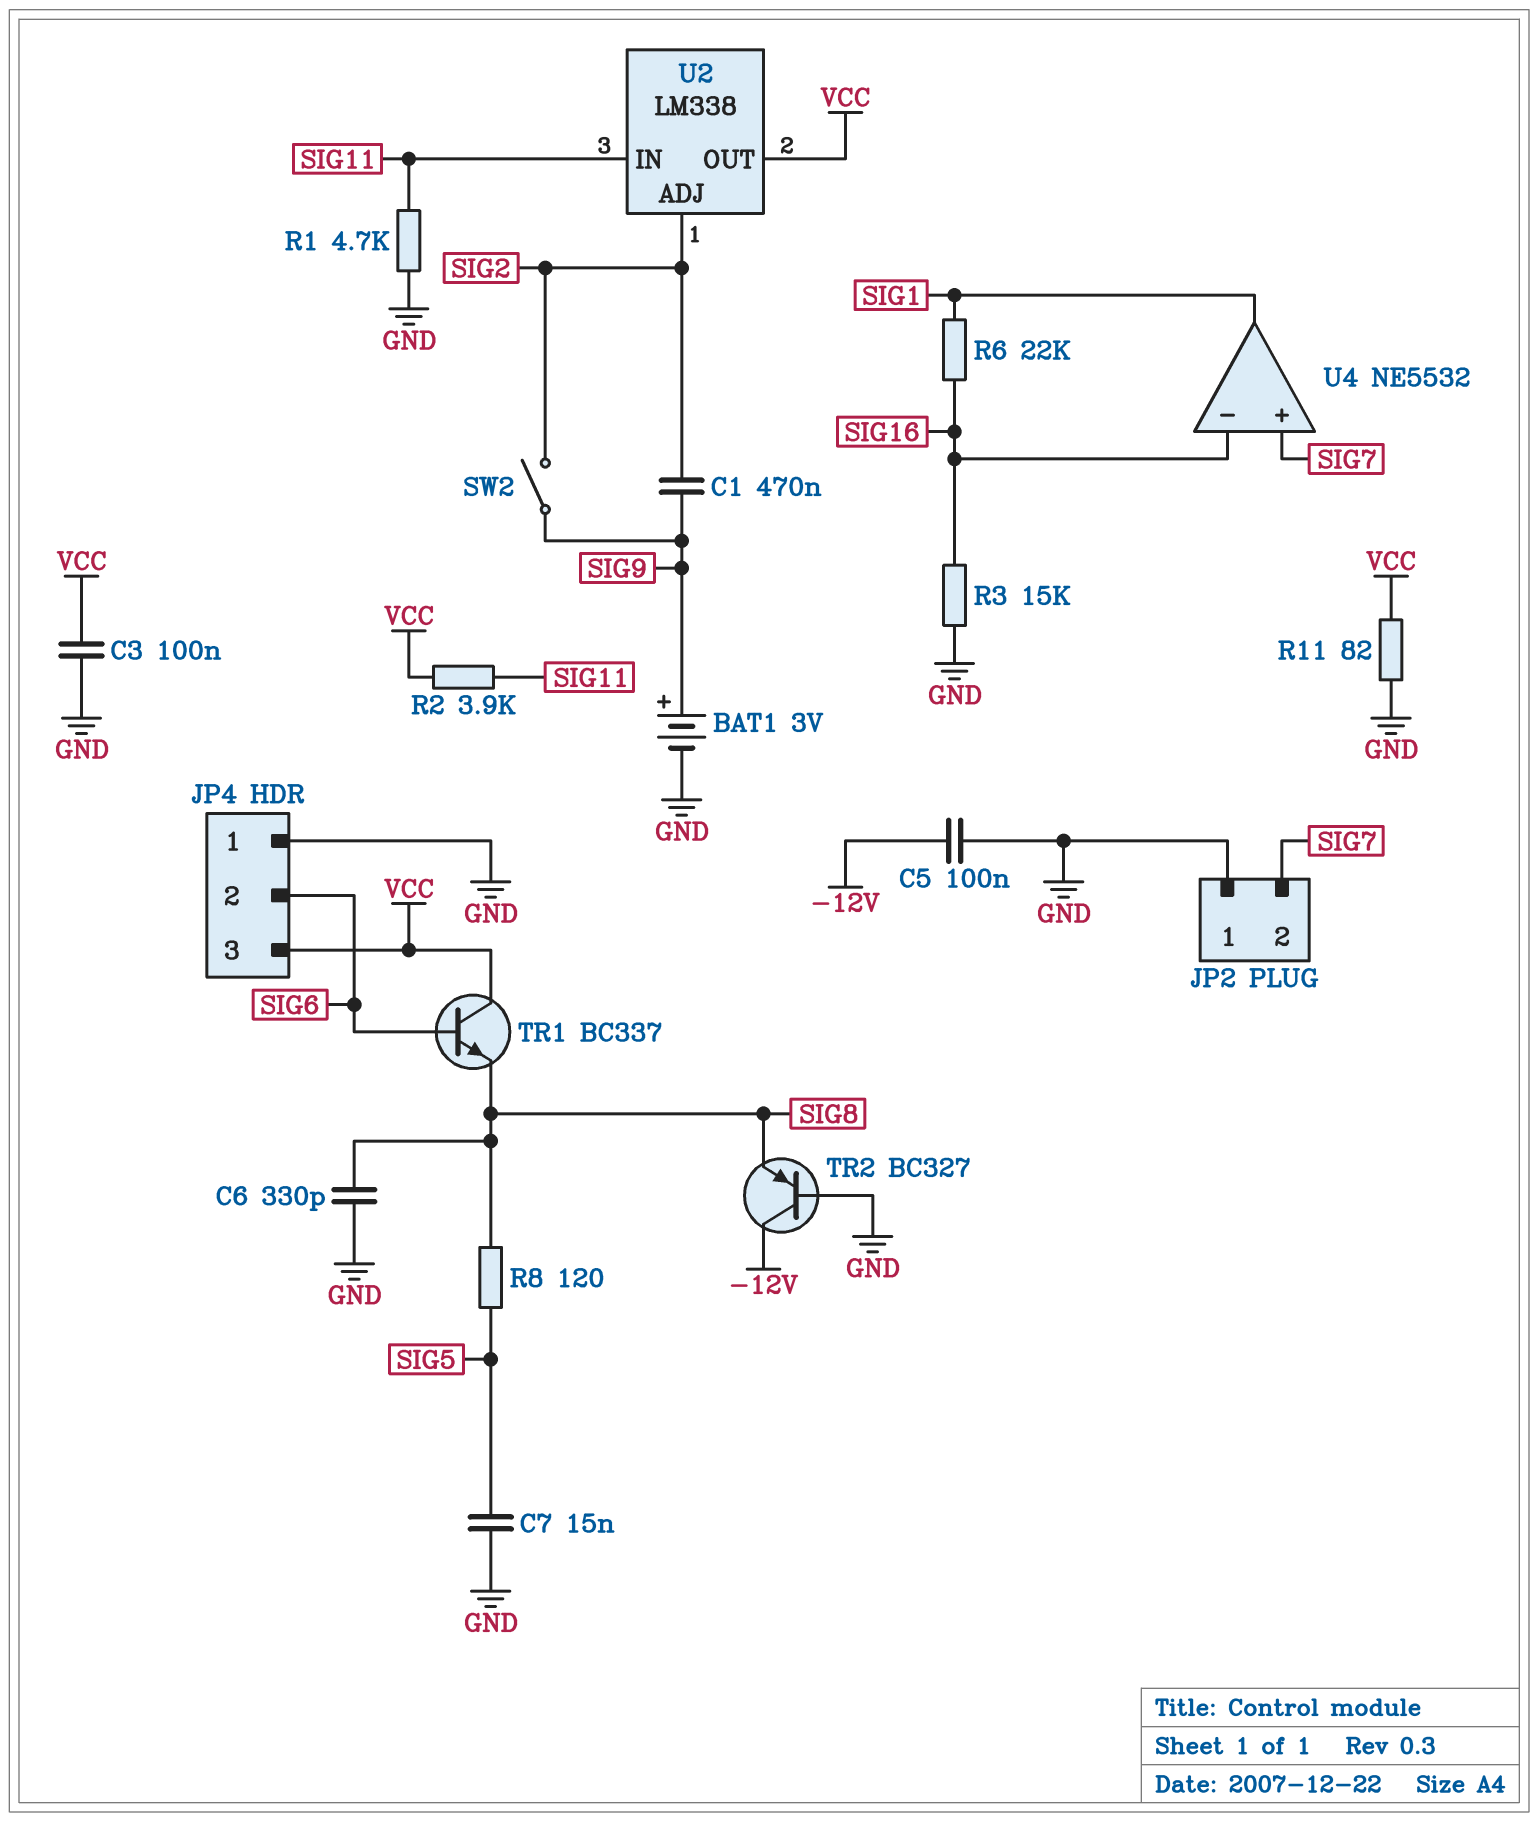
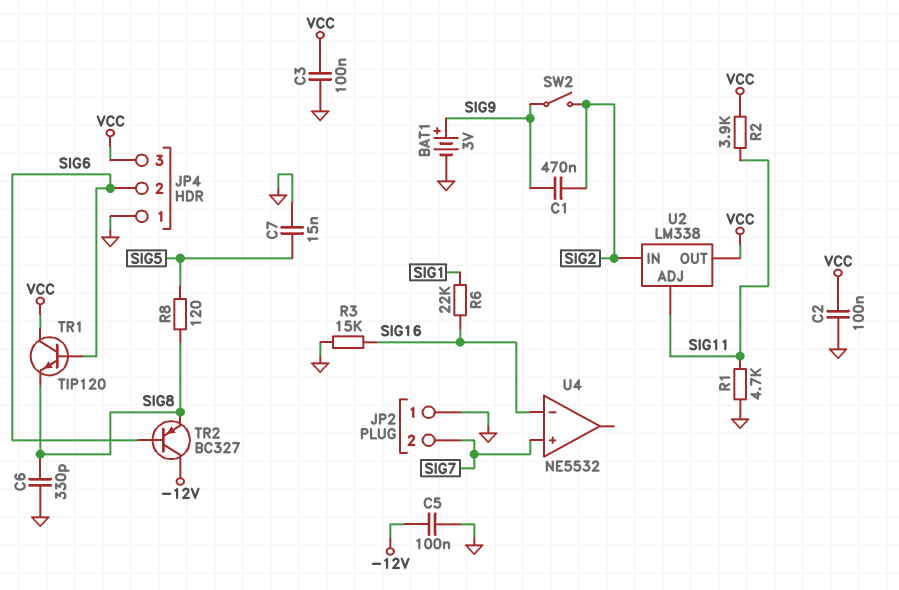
C2: none -> 100nF (GND, VCC)
R11: 82 (GND, VCC) -> none
TR1: NPN BC337 (B SIG6, C VCC, E SIG8) -> NPN TIP120 (B SIG6, C VCC, E SIG8)
TR2: PNP BC327 (B GND, C -12V, E SIG8) -> PNP BC327 (B SIG6, C -12V, E SIG8)
U2 pin ADJ: SIG2 -> SIG11
U2 pin IN: SIG11 -> SIG2
U4 pin out: SIG1 -> none

